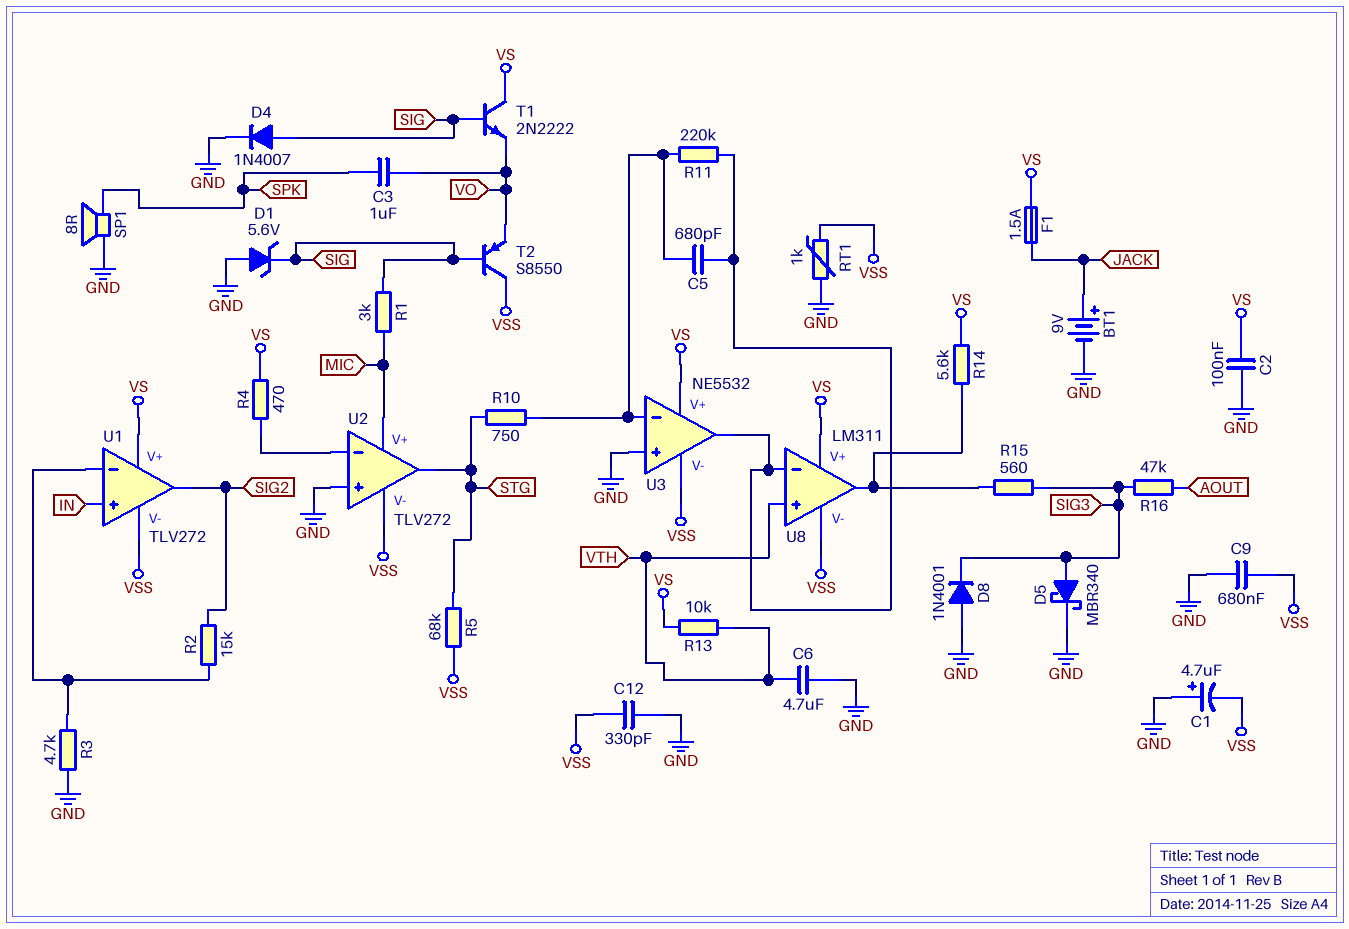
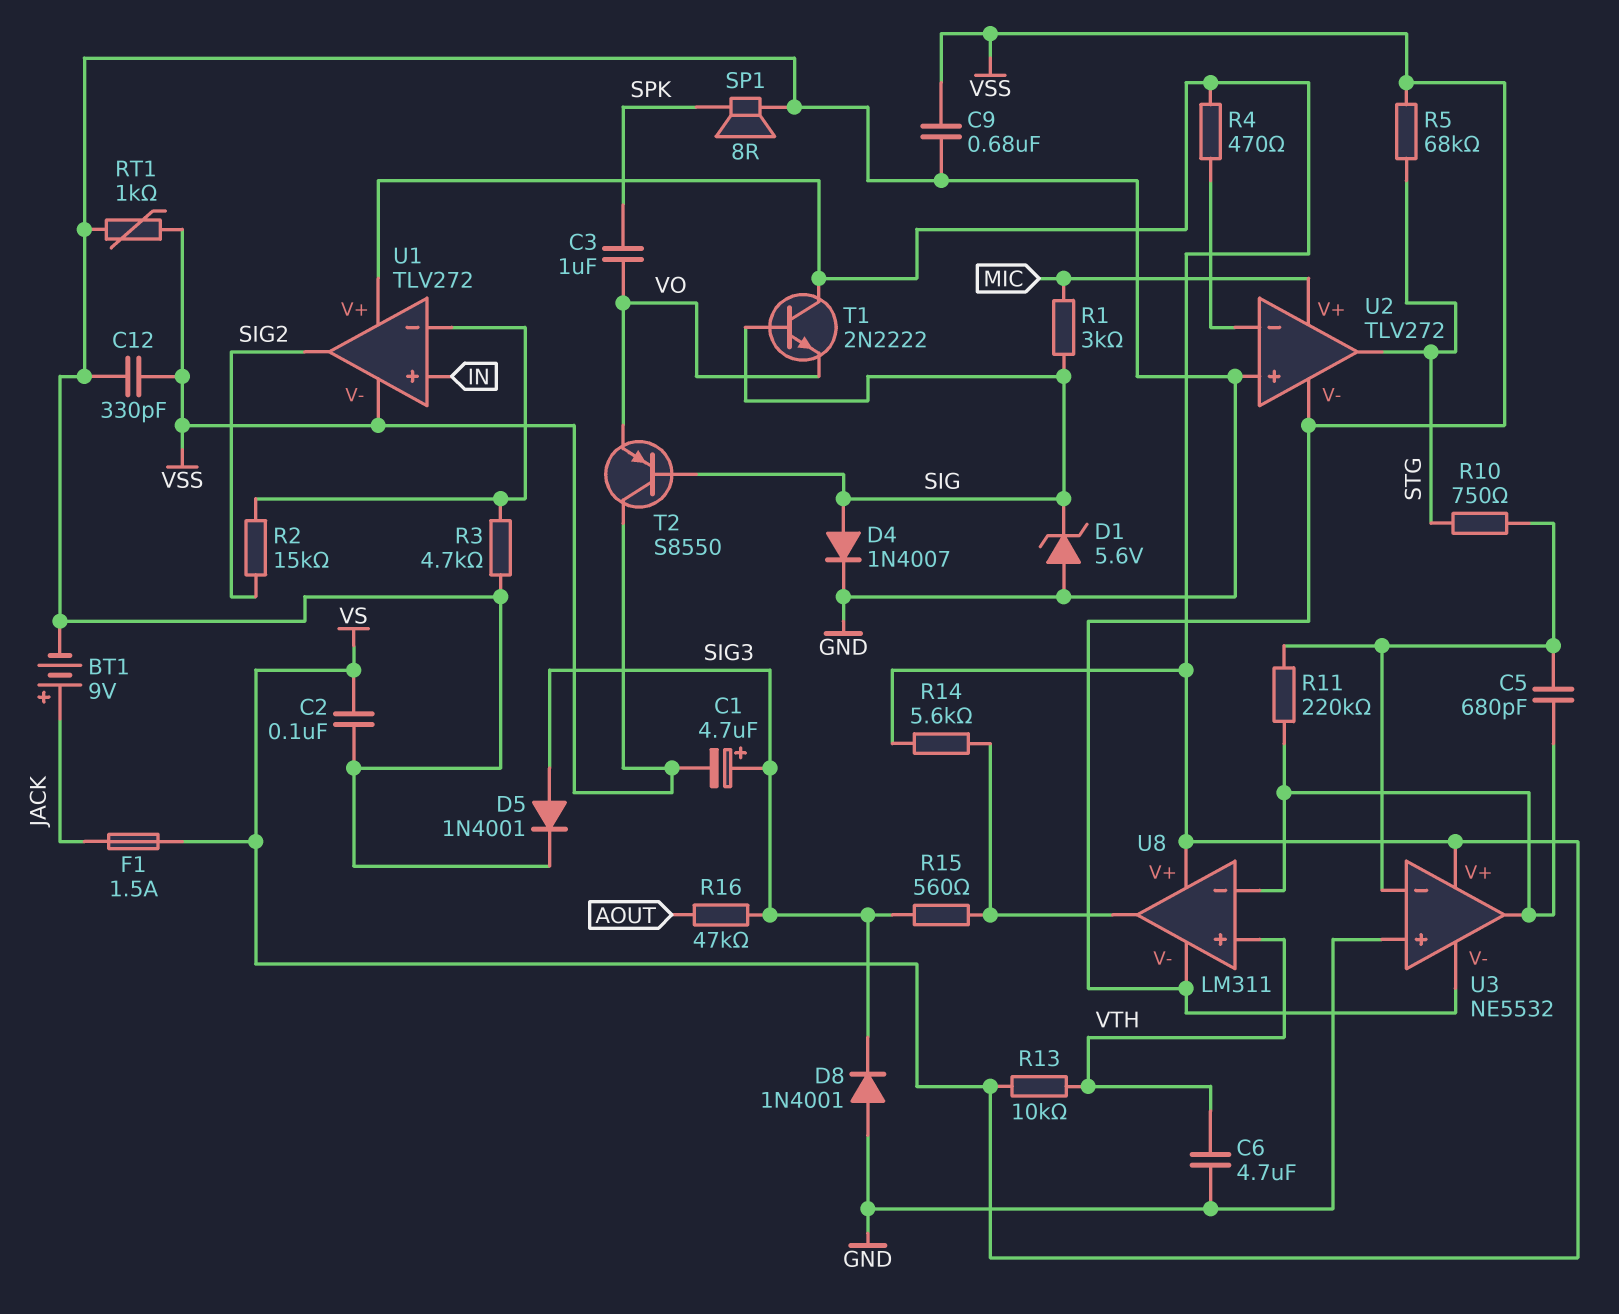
C1: 4.7uF (plus GND, minus VSS) -> 4.7uF (plus SIG3, minus VSS)
D5: schottky MBR340 (A SIG3, K GND) -> diode 1N4001 (A SIG3, K GND)

